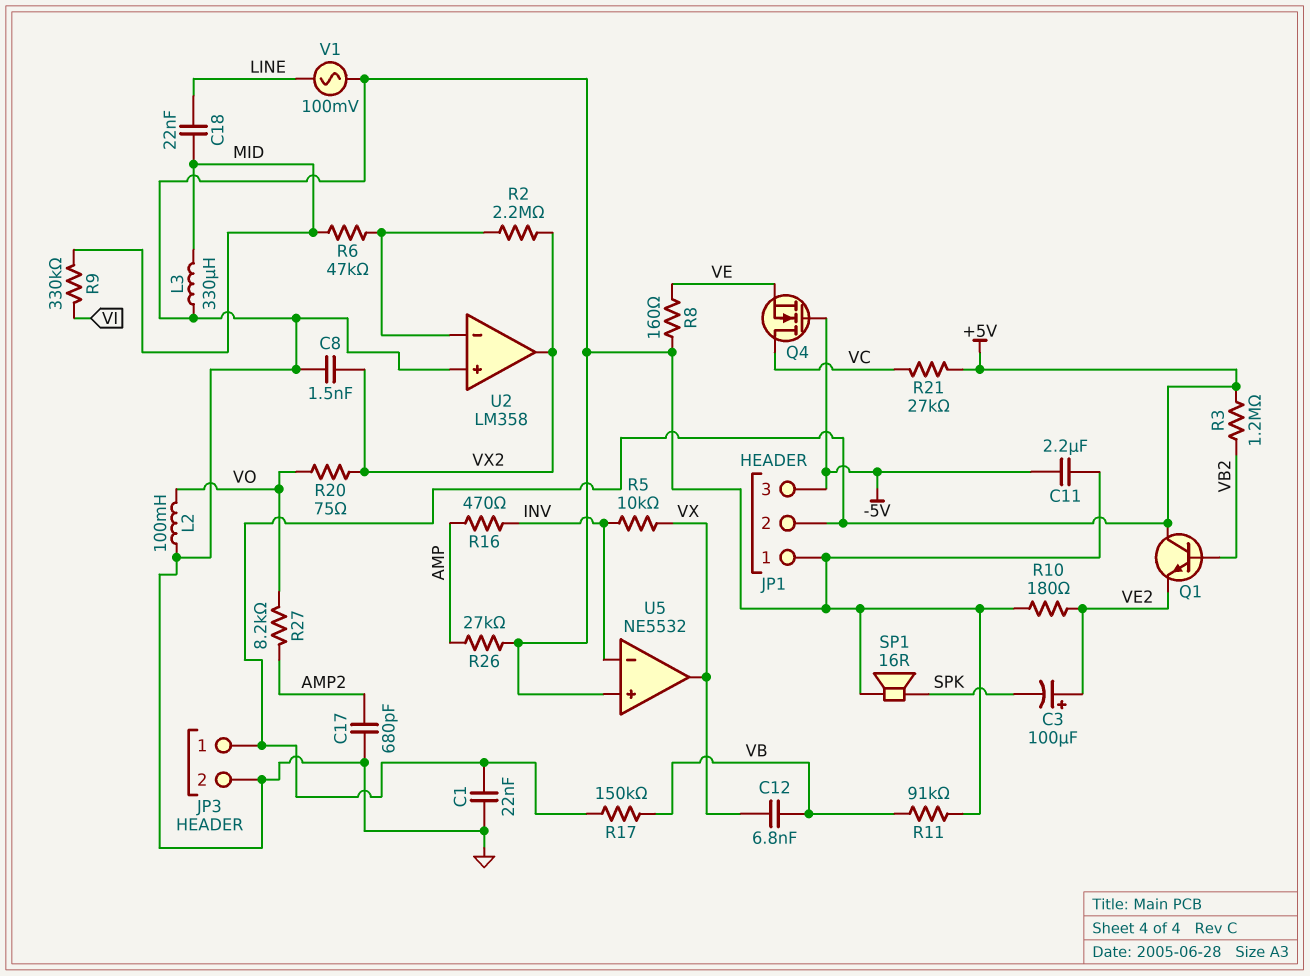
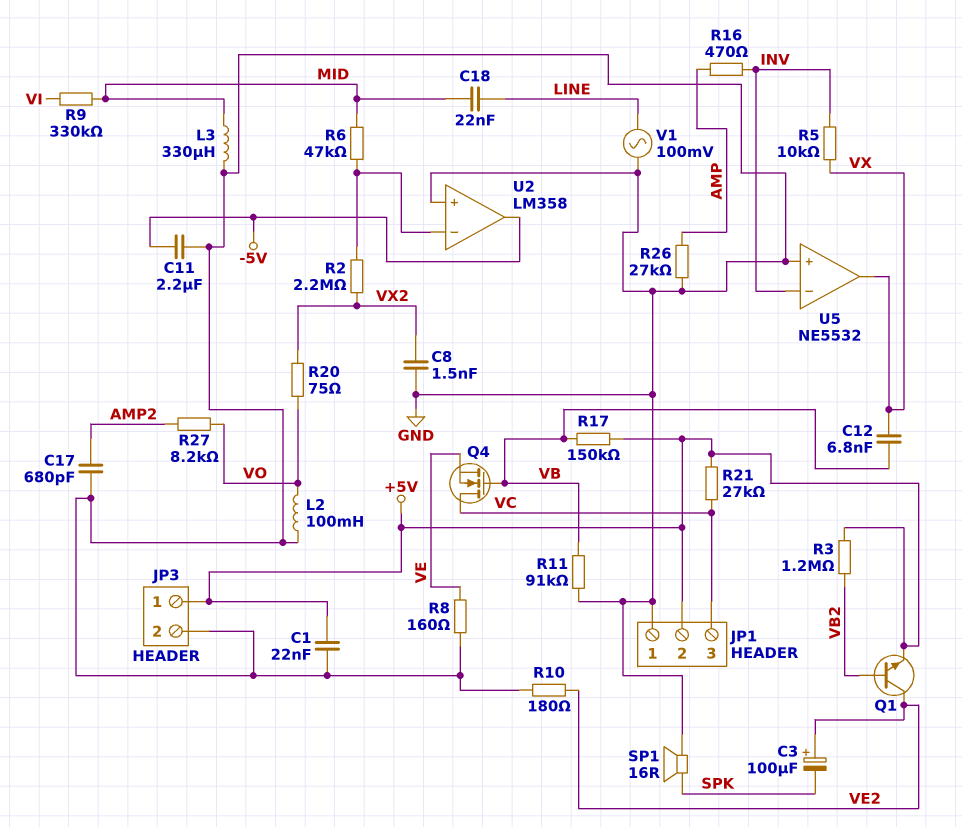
JP1 pin 3: -5V -> VC
Q1: NPN (B VB2, C +5V, E VE2) -> NPN (B VB2, C VE2, E +5V)
Q4: NMOS (G -5V, D VC, S VE) -> NMOS (G VB, D VC, S VE)
U2 pin out: VX2 -> -5V

